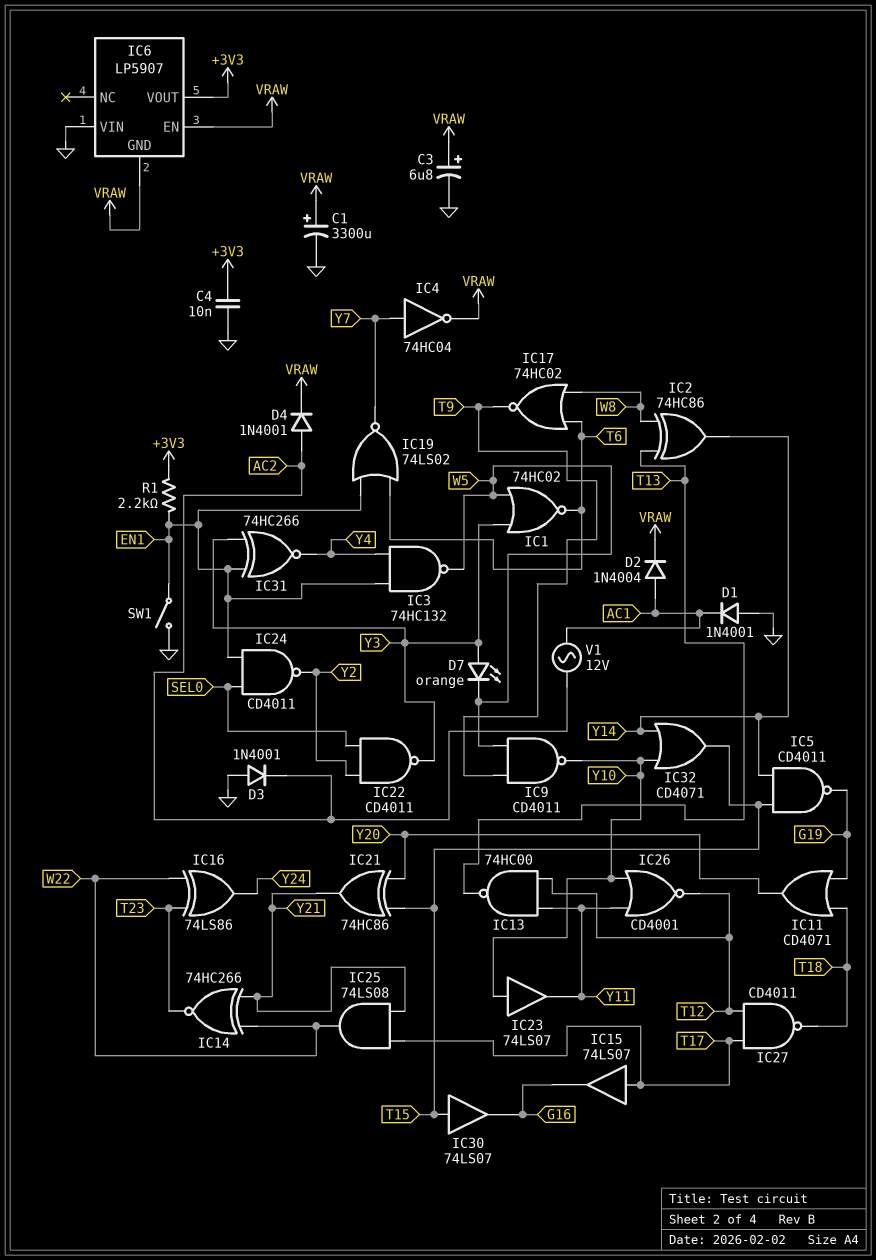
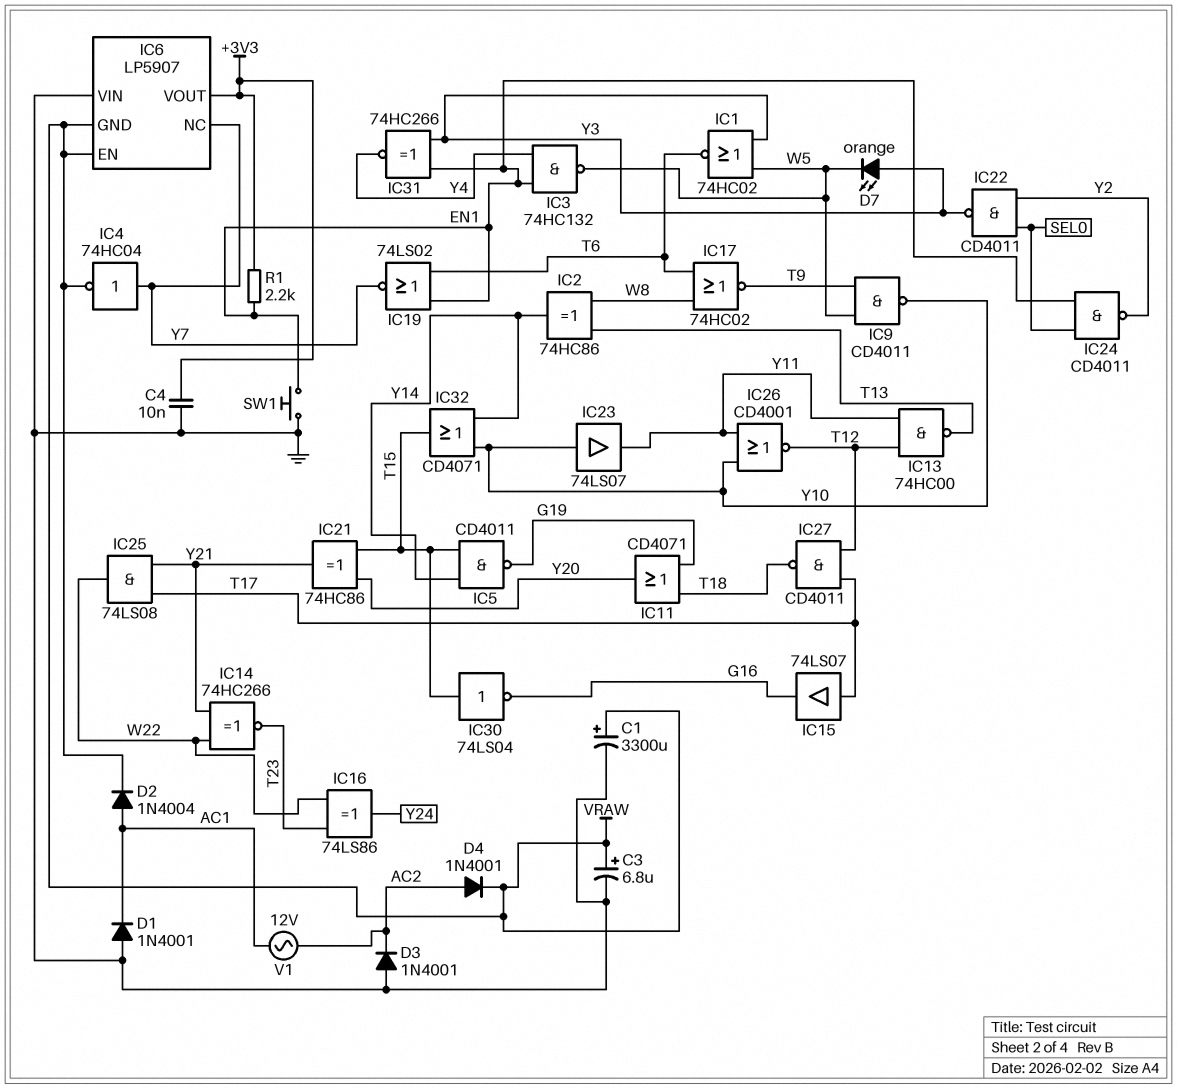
IC6 pin NC: none -> Y7
IC30: buffer 74LS07 (in T15, out G16) -> NOT 74LS04 (in T15, out G16)
SW1: switch (EN1, GND) -> button (EN1, GND)

